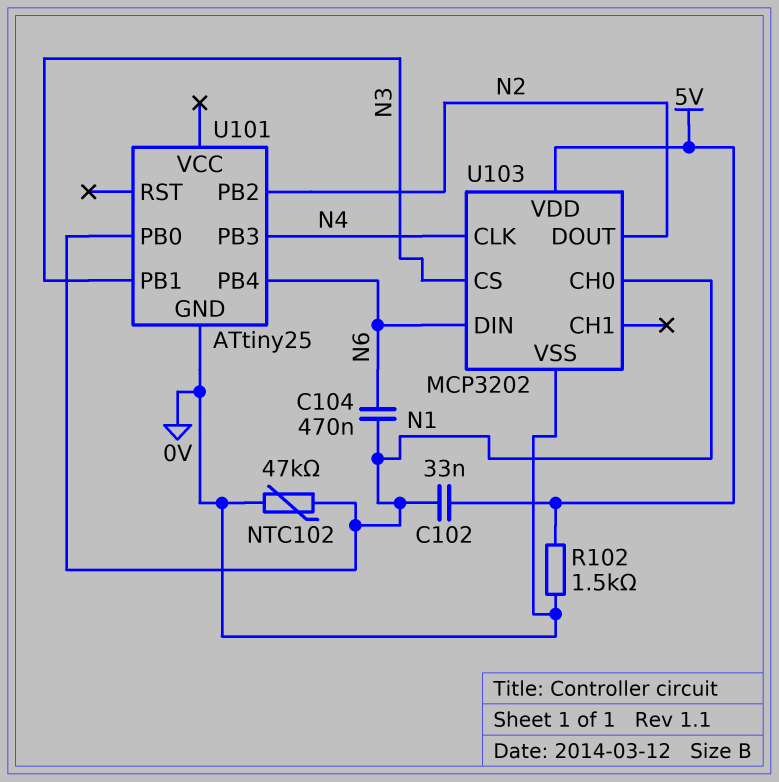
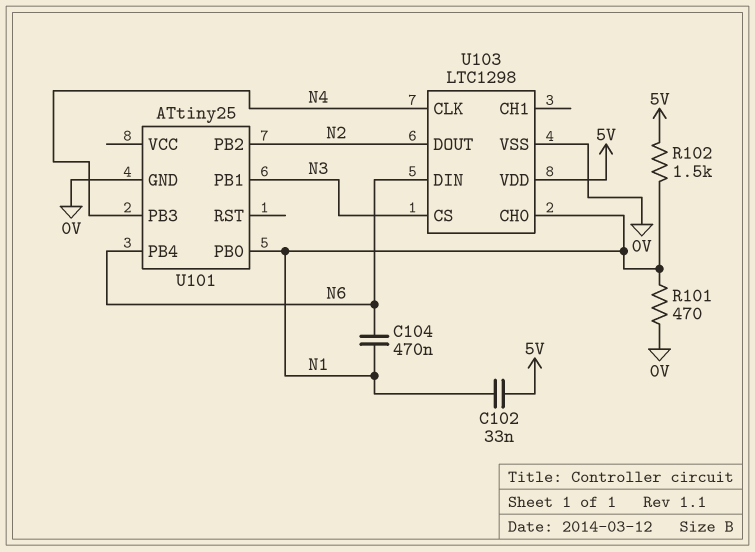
NTC102: 47k (0V, N1) -> none
R101: none -> 470 (0V, N1)
R102: 1.5k (0V, 5V) -> 1.5k (5V, N1)
U103: MCP3202 -> LTC1298

